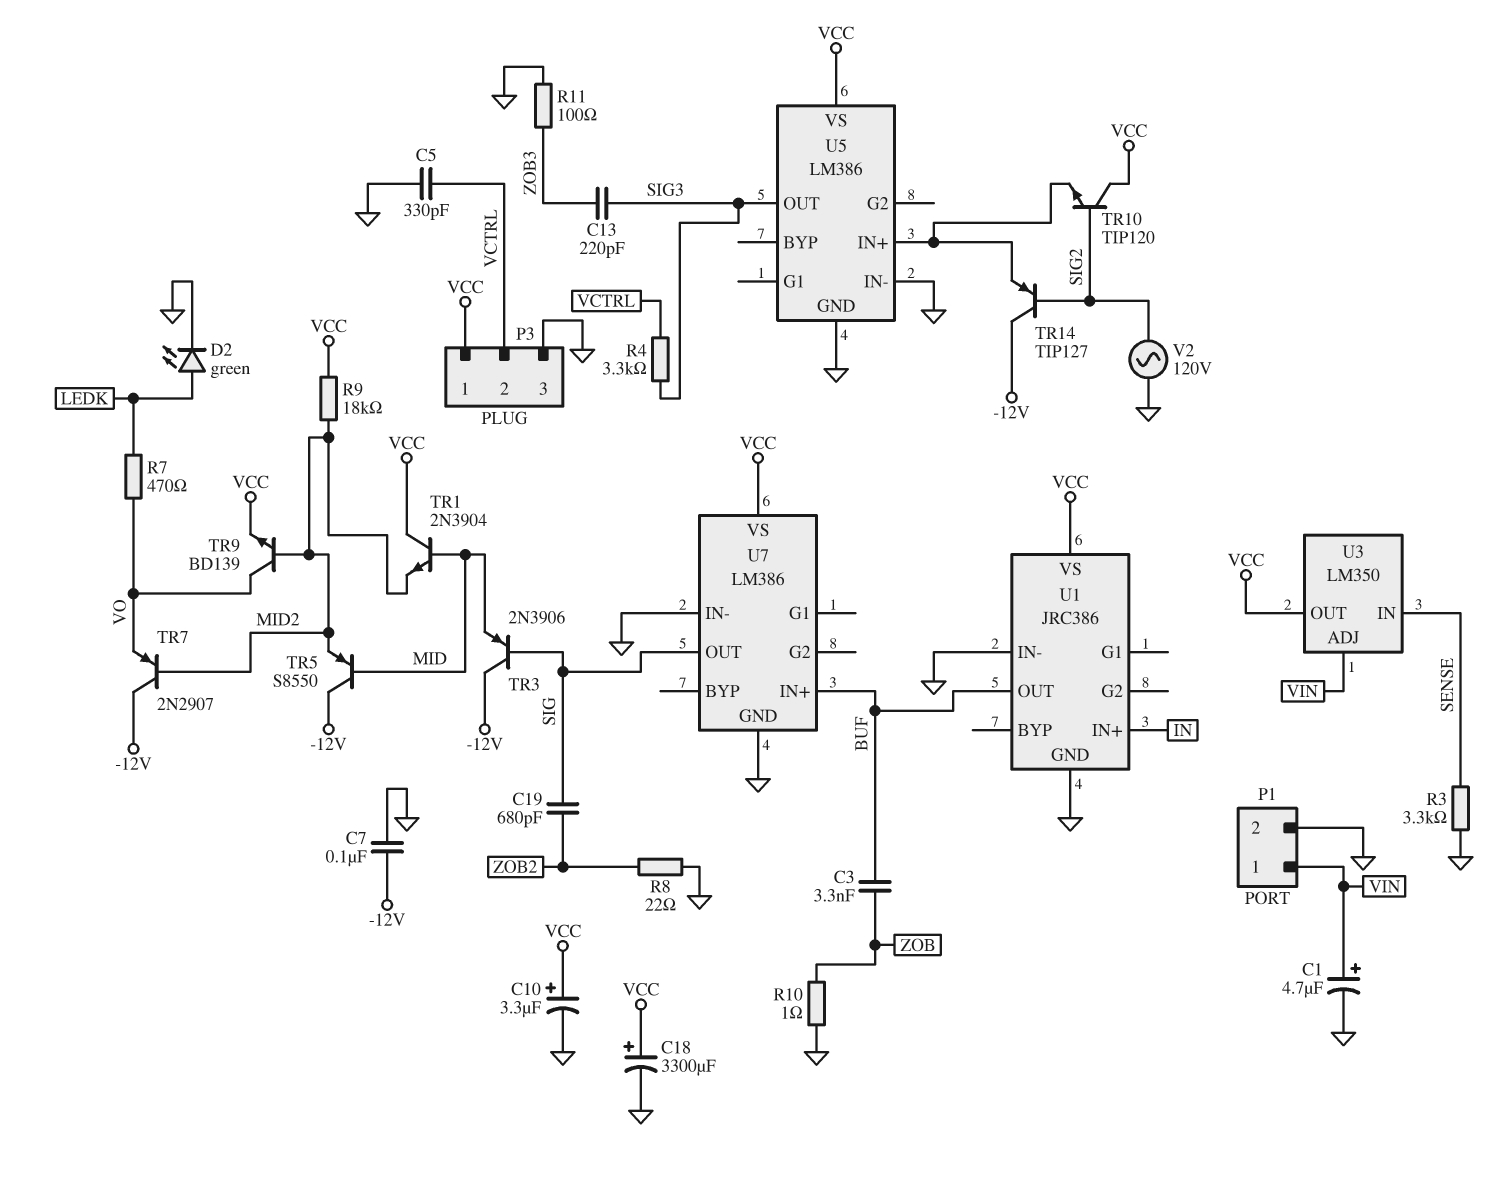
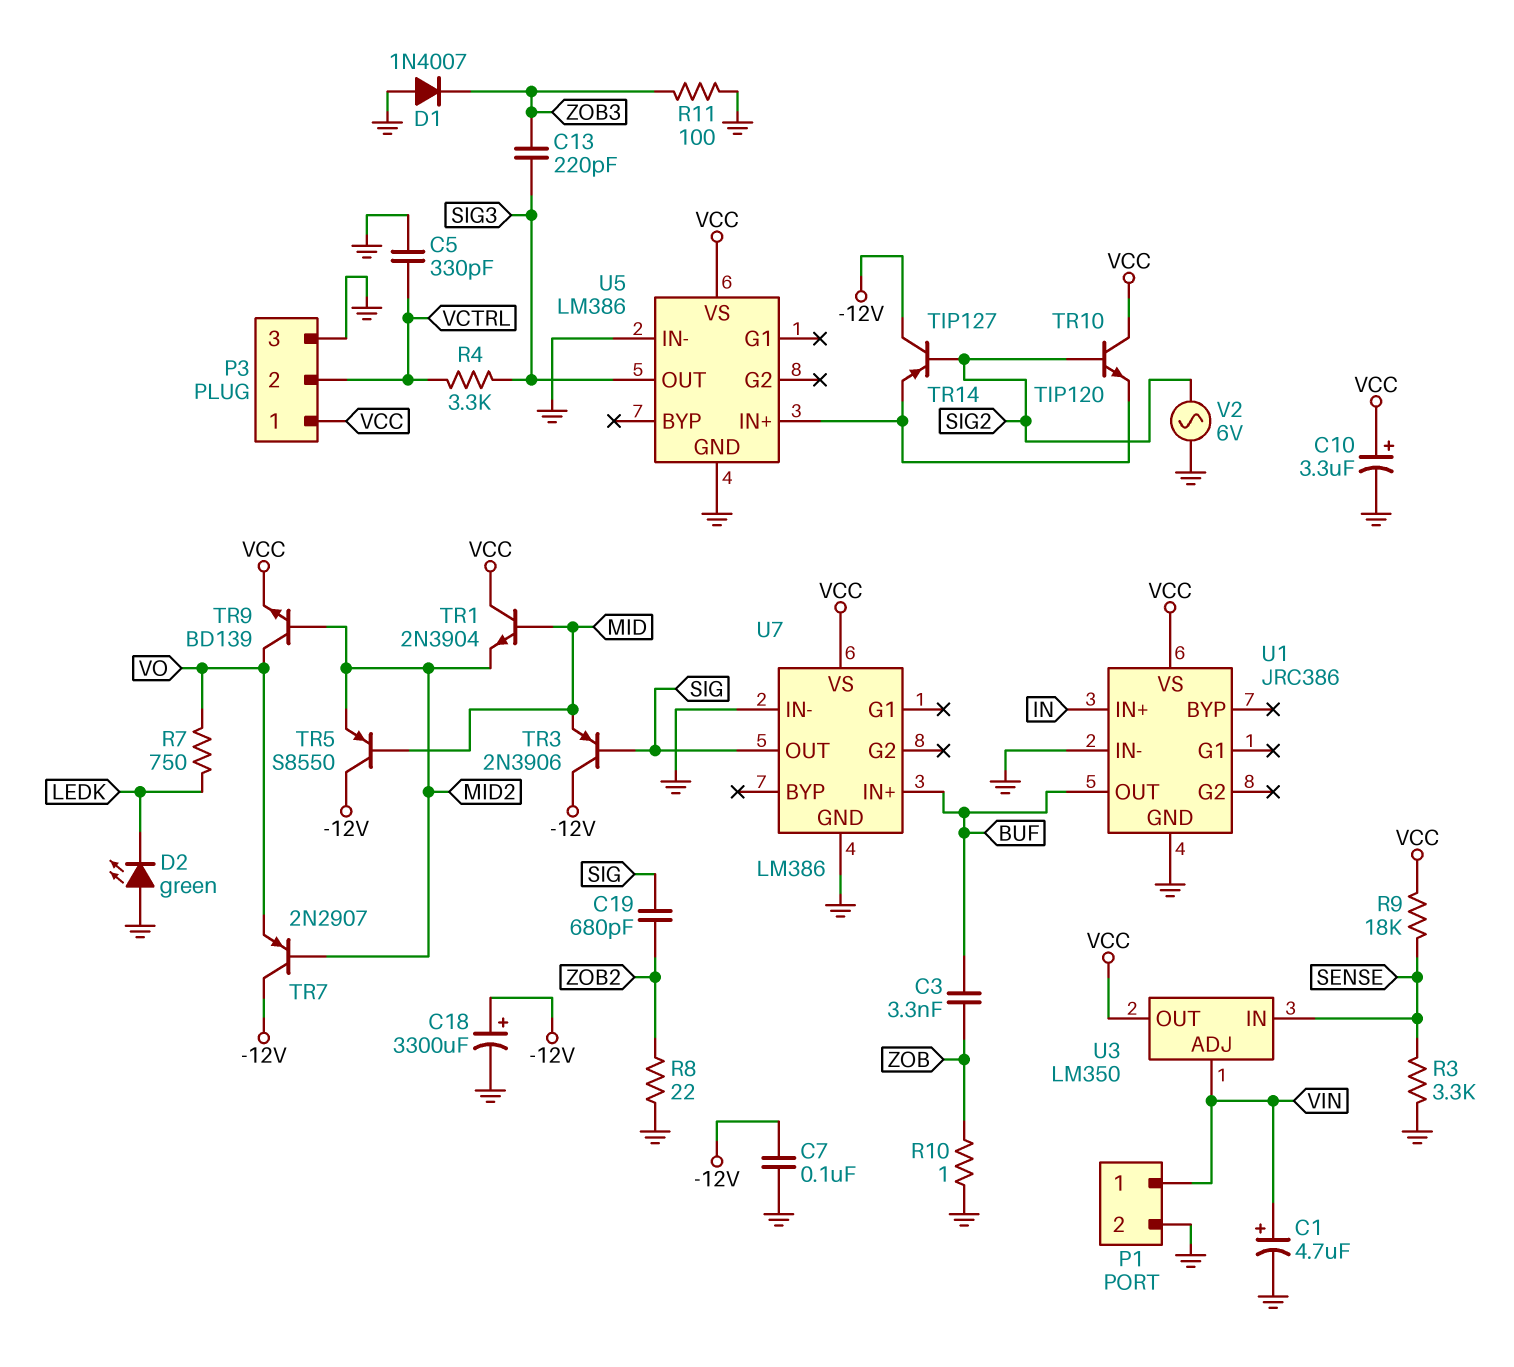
C18: 3300uF (plus VCC, minus GND) -> 3300uF (plus -12V, minus GND)
D1: none -> diode 1N4007 (A GND, K ZOB3)
D2: LED green (A LEDK, K GND) -> LED green (A GND, K LEDK)
R7: 470 (LEDK, VO) -> 750 (LEDK, VO)
R9: 18k (MID2, VCC) -> 18k (SENSE, VCC)
V2: AC 120V (GND, SIG2) -> AC 6V (GND, SIG2)

